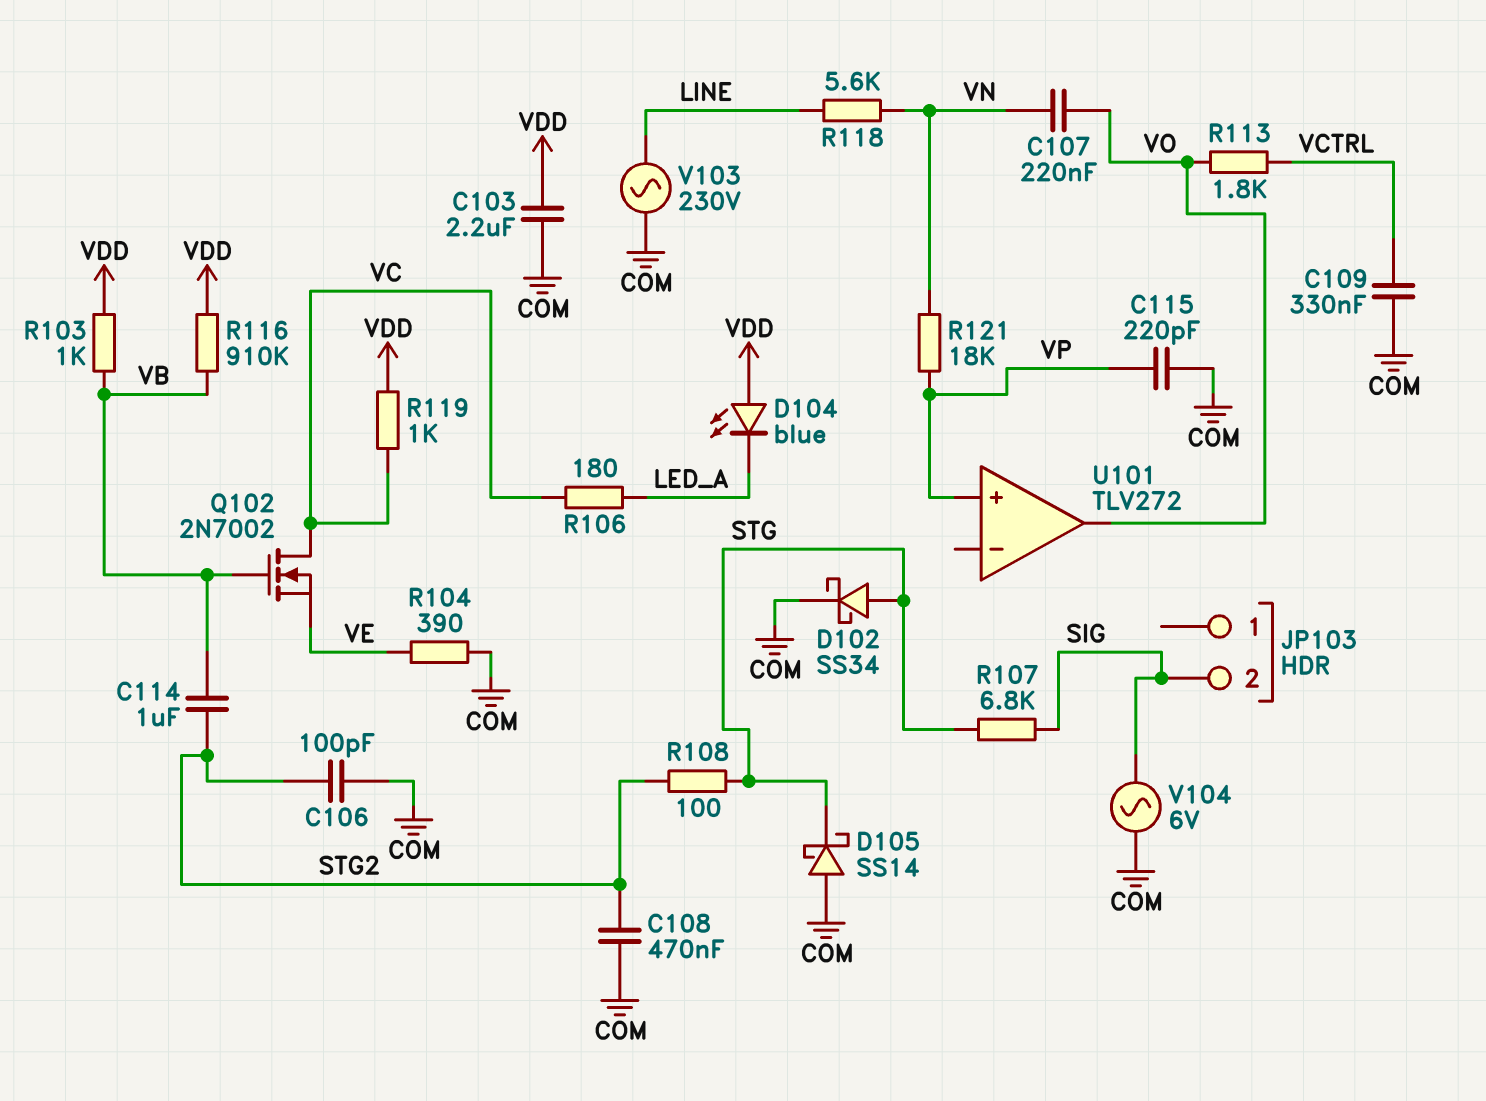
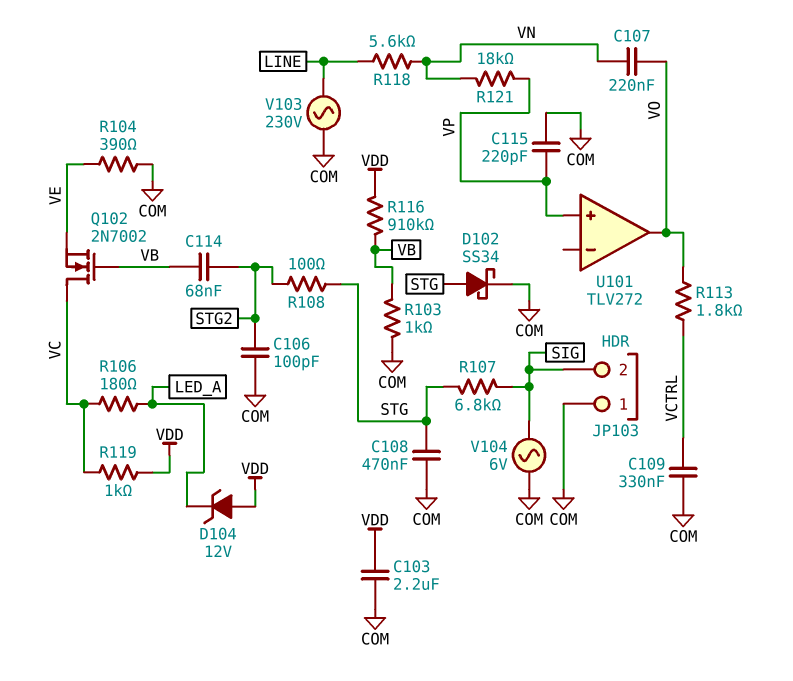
C108: 470nF (COM, STG2) -> 470nF (COM, STG)
C114: 1uF (STG2, VB) -> 68nF (STG2, VB)
D104: LED blue (A VDD, K LED_A) -> zener 12V (A VDD, K LED_A)
D105: schottky SS14 (A COM, K STG) -> none
JP103 pin 1: none -> COM
R103: 1k (VB, VDD) -> 1k (COM, VB)

